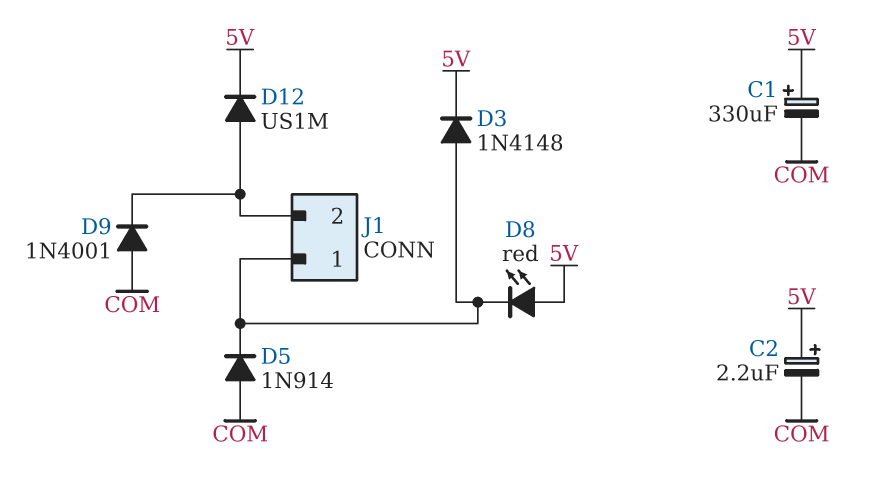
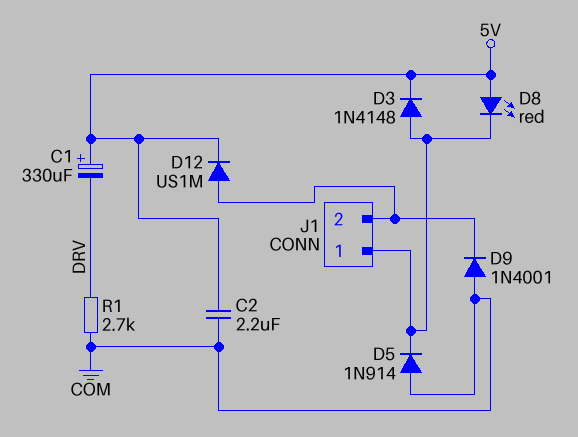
C1: 330uF (plus 5V, minus COM) -> 330uF (plus 5V, minus DRV)
C2: 2.2uF (plus 5V, minus COM) -> 2.2uF (5V, COM)
R1: none -> 2.7k (COM, DRV)

